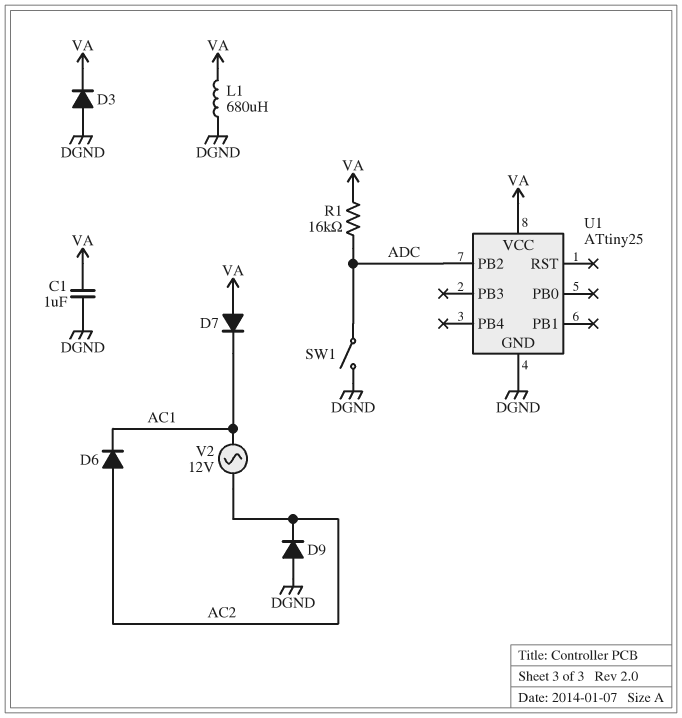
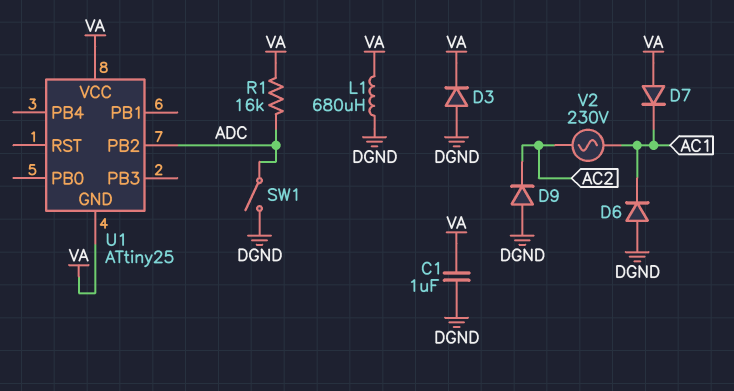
D6: diode (A AC2, K AC1) -> diode (A DGND, K AC1)
U1 pin GND: DGND -> VA
V2: AC 12V (AC1, AC2) -> AC 230V (AC1, AC2)

